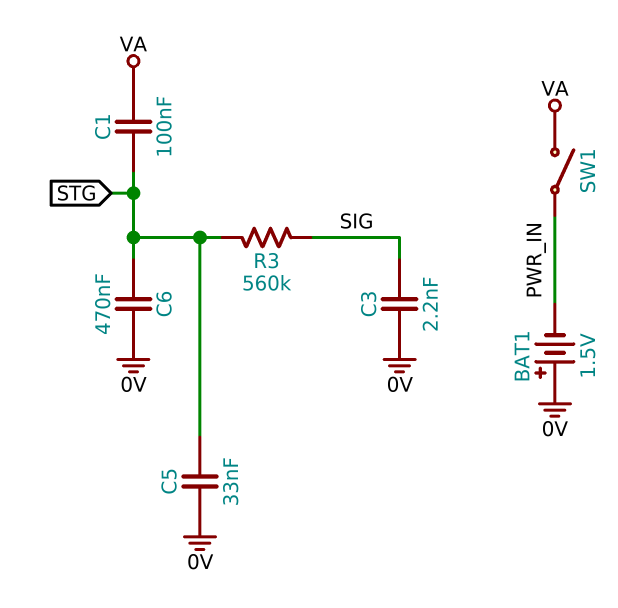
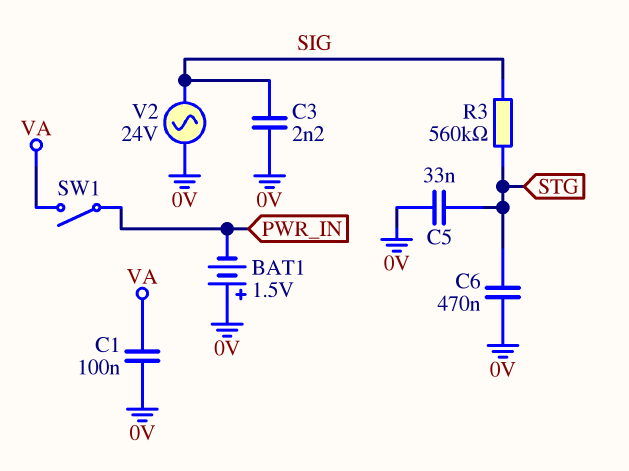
C1: 100nF (STG, VA) -> 100nF (0V, VA)
V2: none -> AC 24V (0V, SIG)

